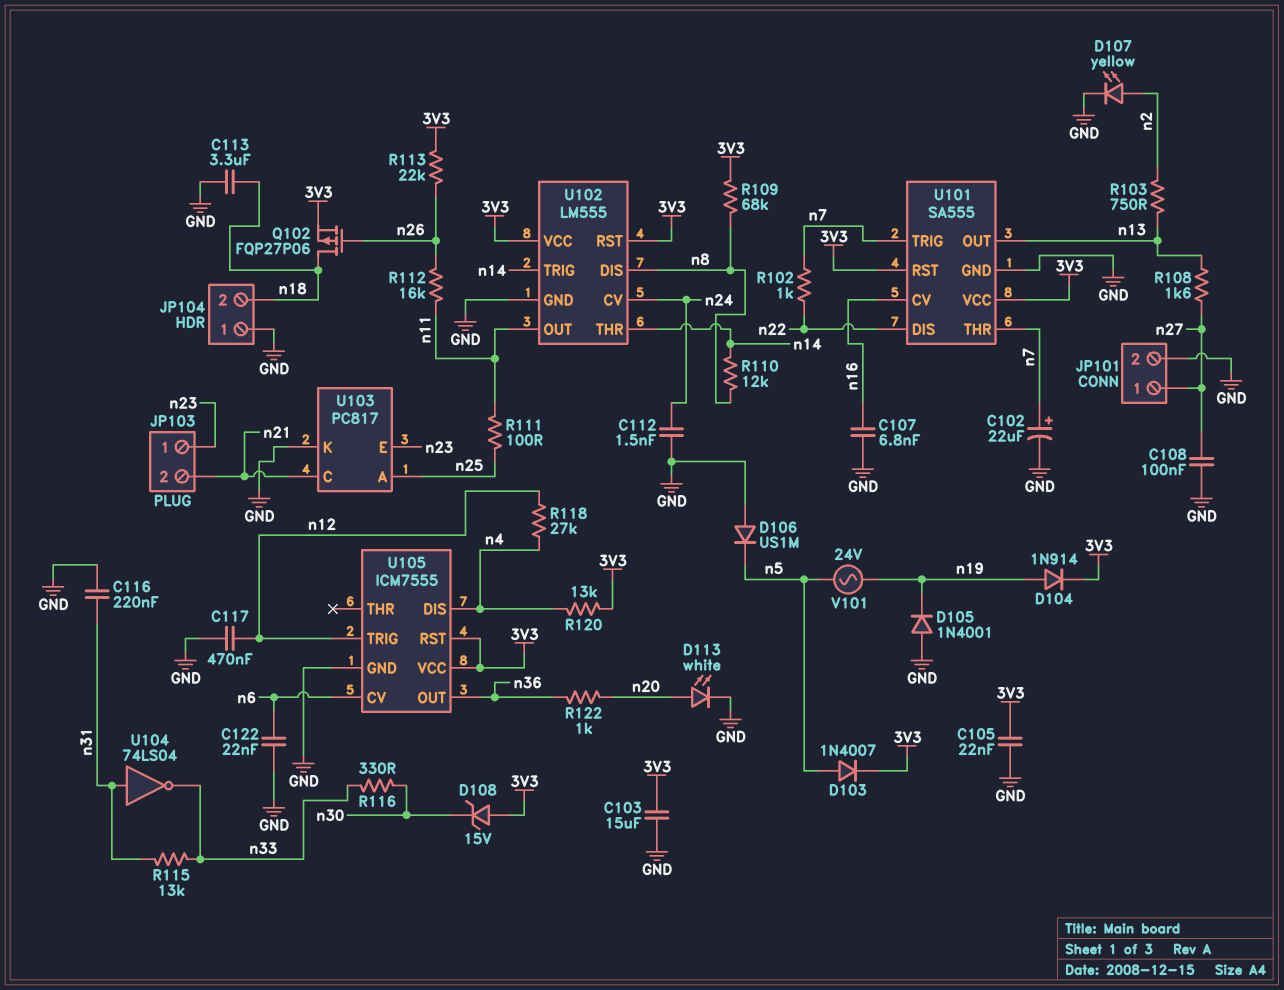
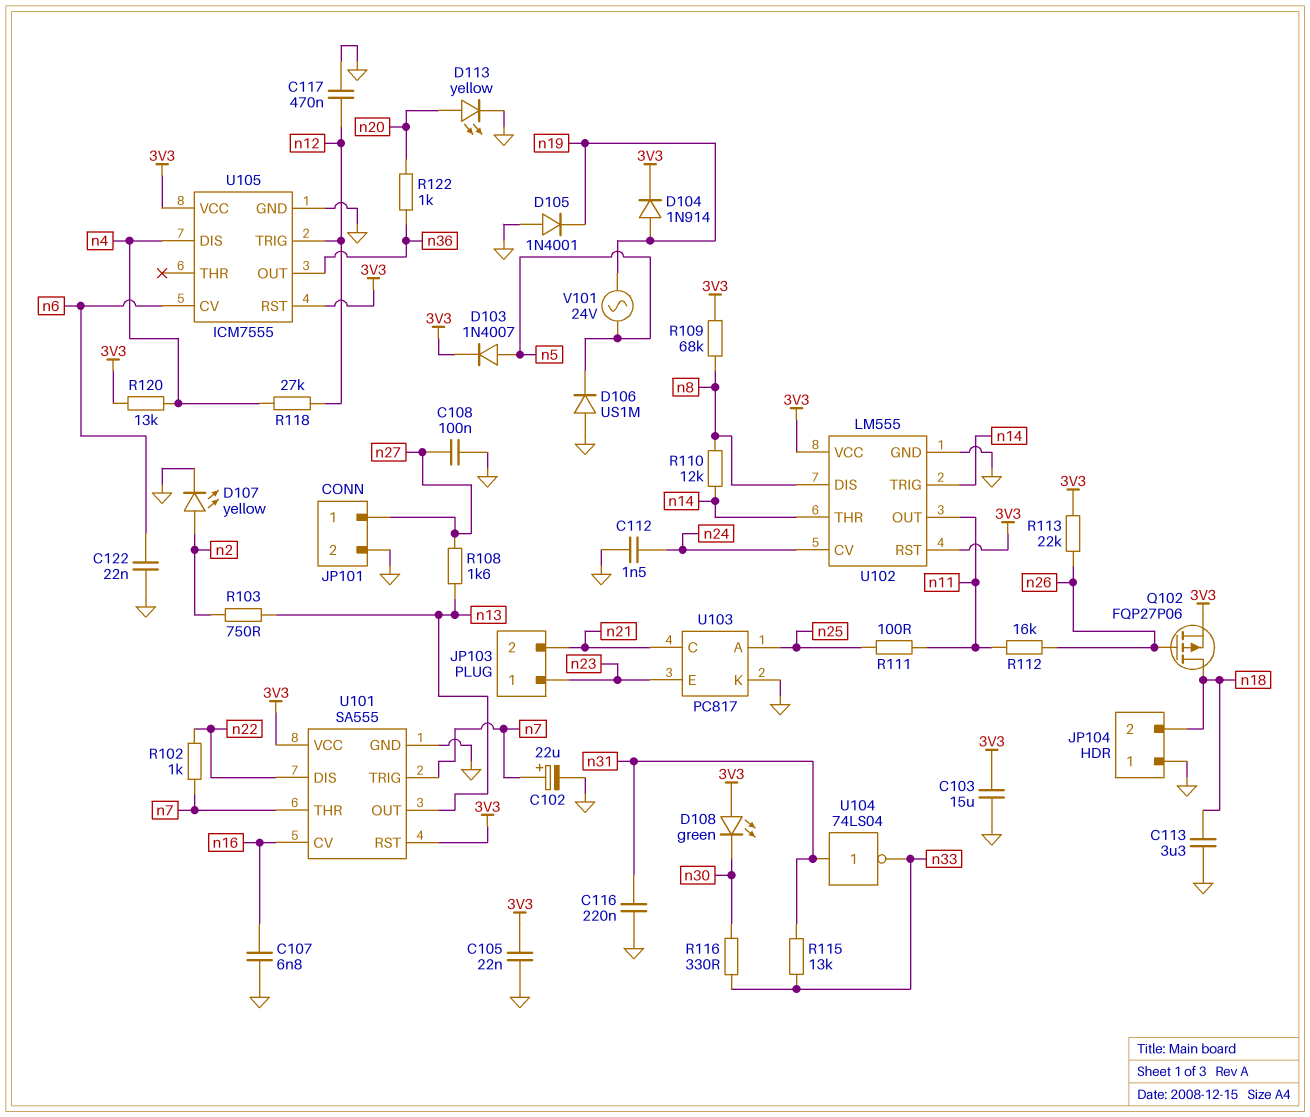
D108: zener 15V (A 3V3, K n30) -> LED green (A 3V3, K n30)
D113: LED white (A n20, K GND) -> LED yellow (A n20, K GND)

